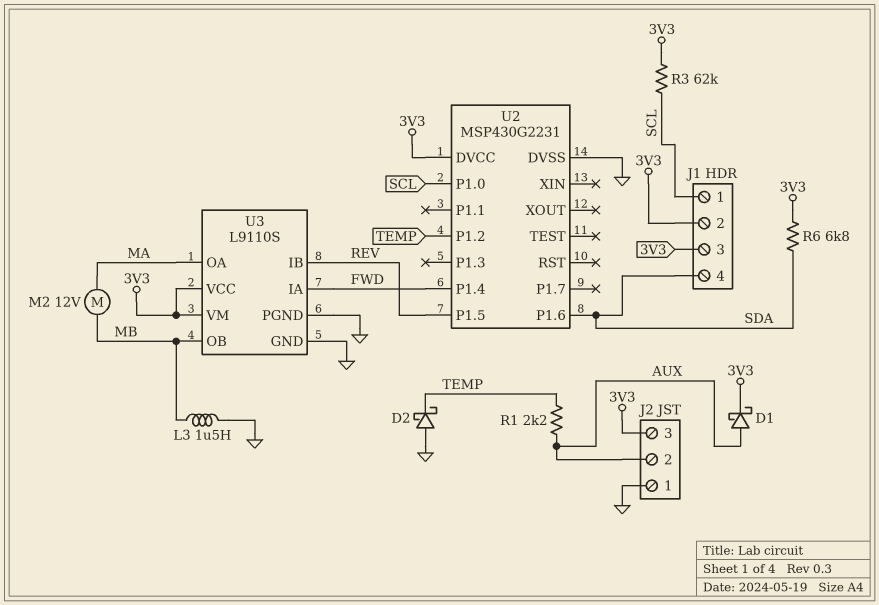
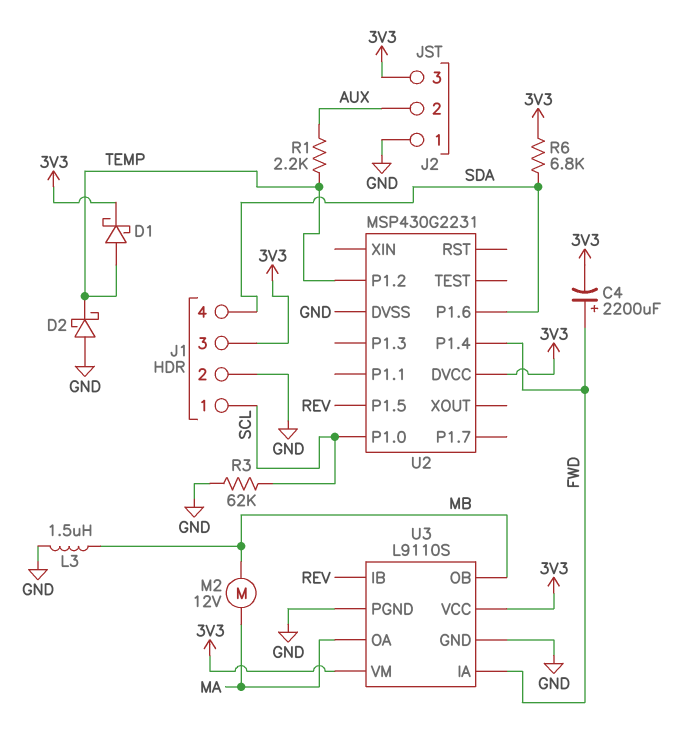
C4: none -> 2200uF (plus FWD, minus 3V3)
D1: schottky (A AUX, K 3V3) -> schottky (A TEMP, K 3V3)
J1 pin 2: 3V3 -> GND
R3: 62k (3V3, SCL) -> 62k (GND, SCL)

